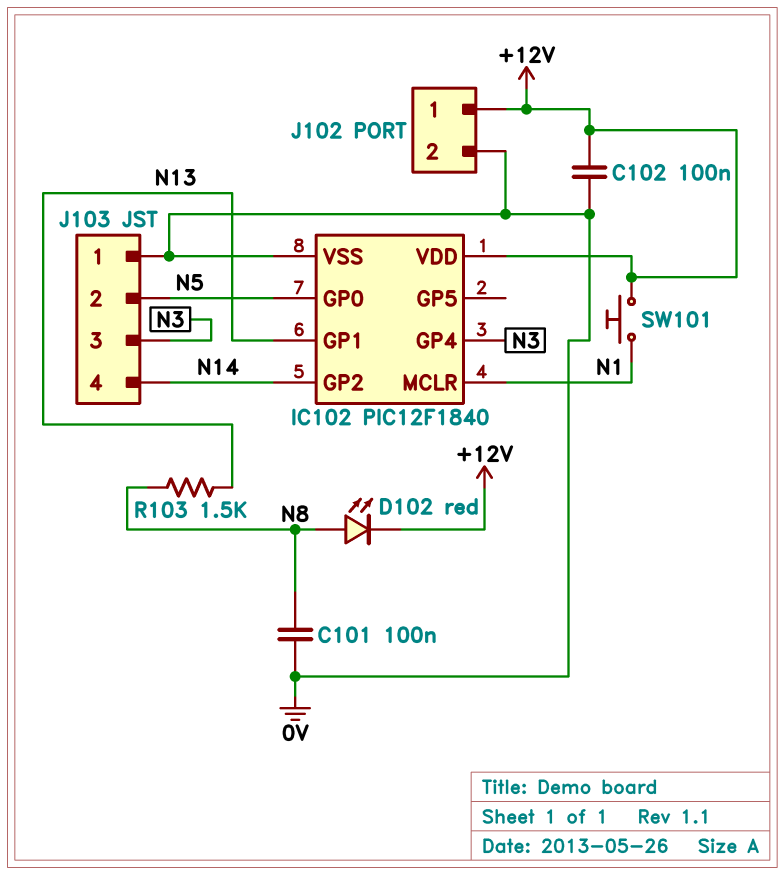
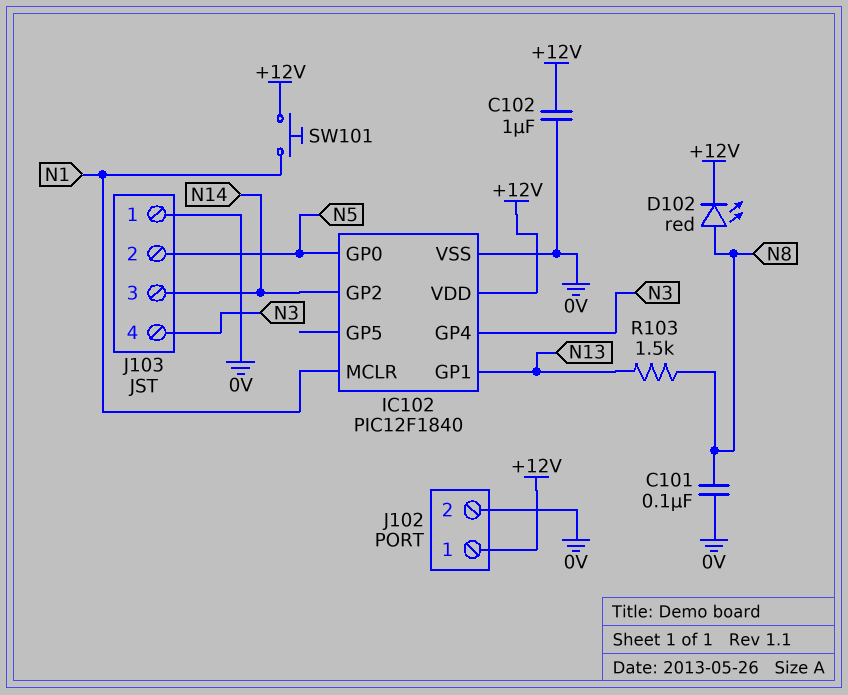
C102: 100nF (+12V, 0V) -> 1uF (+12V, 0V)
J103 pin 3: N3 -> N14
J103 pin 4: N14 -> N3

